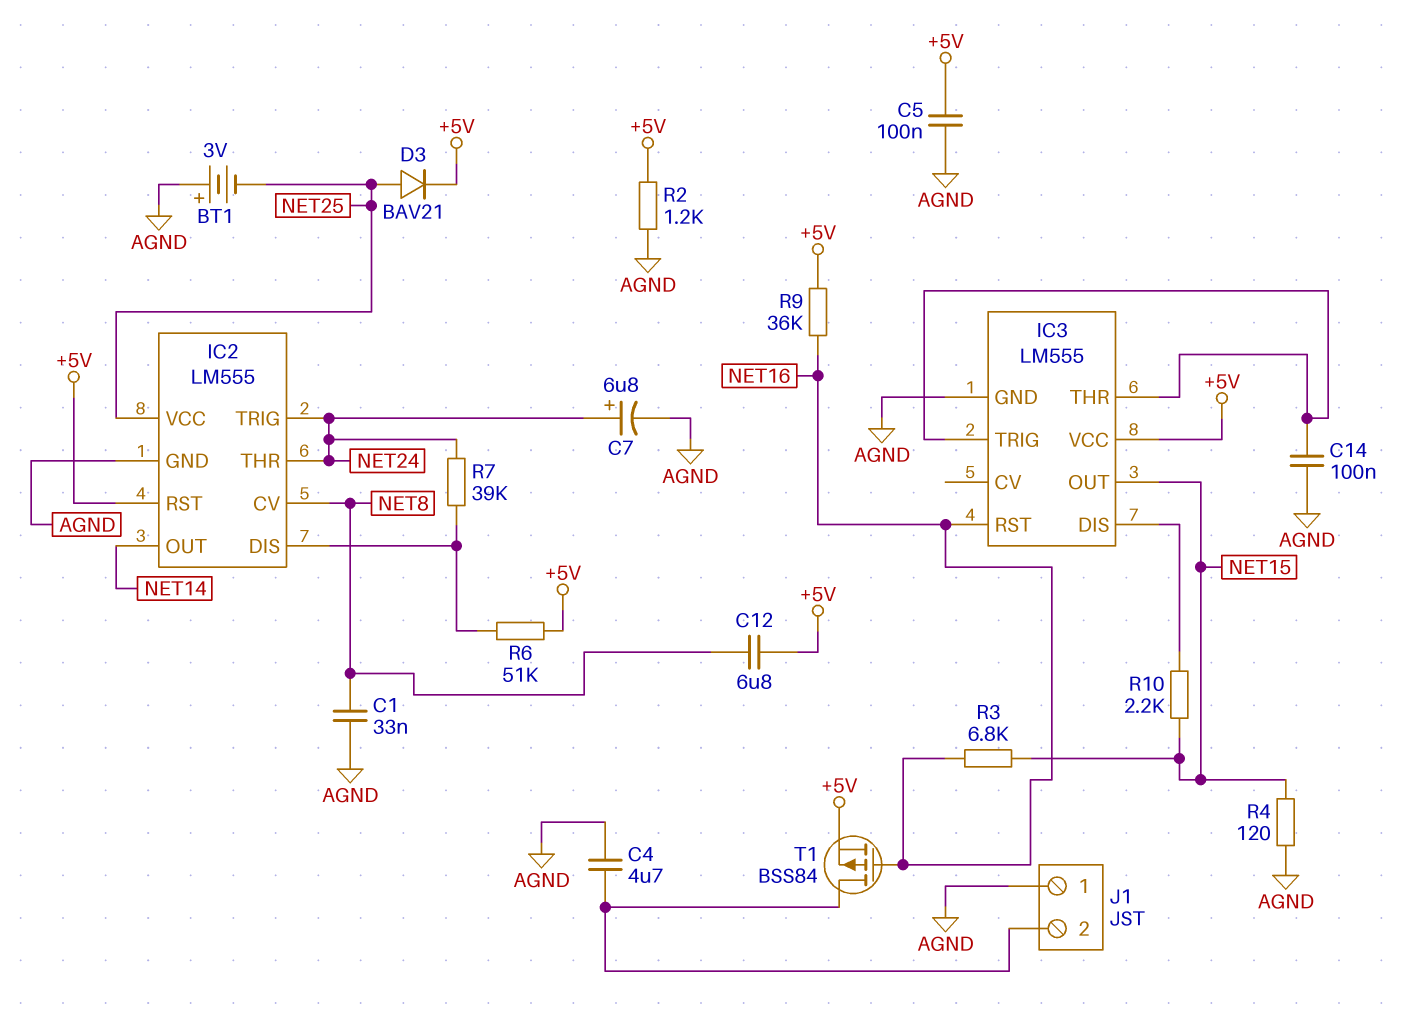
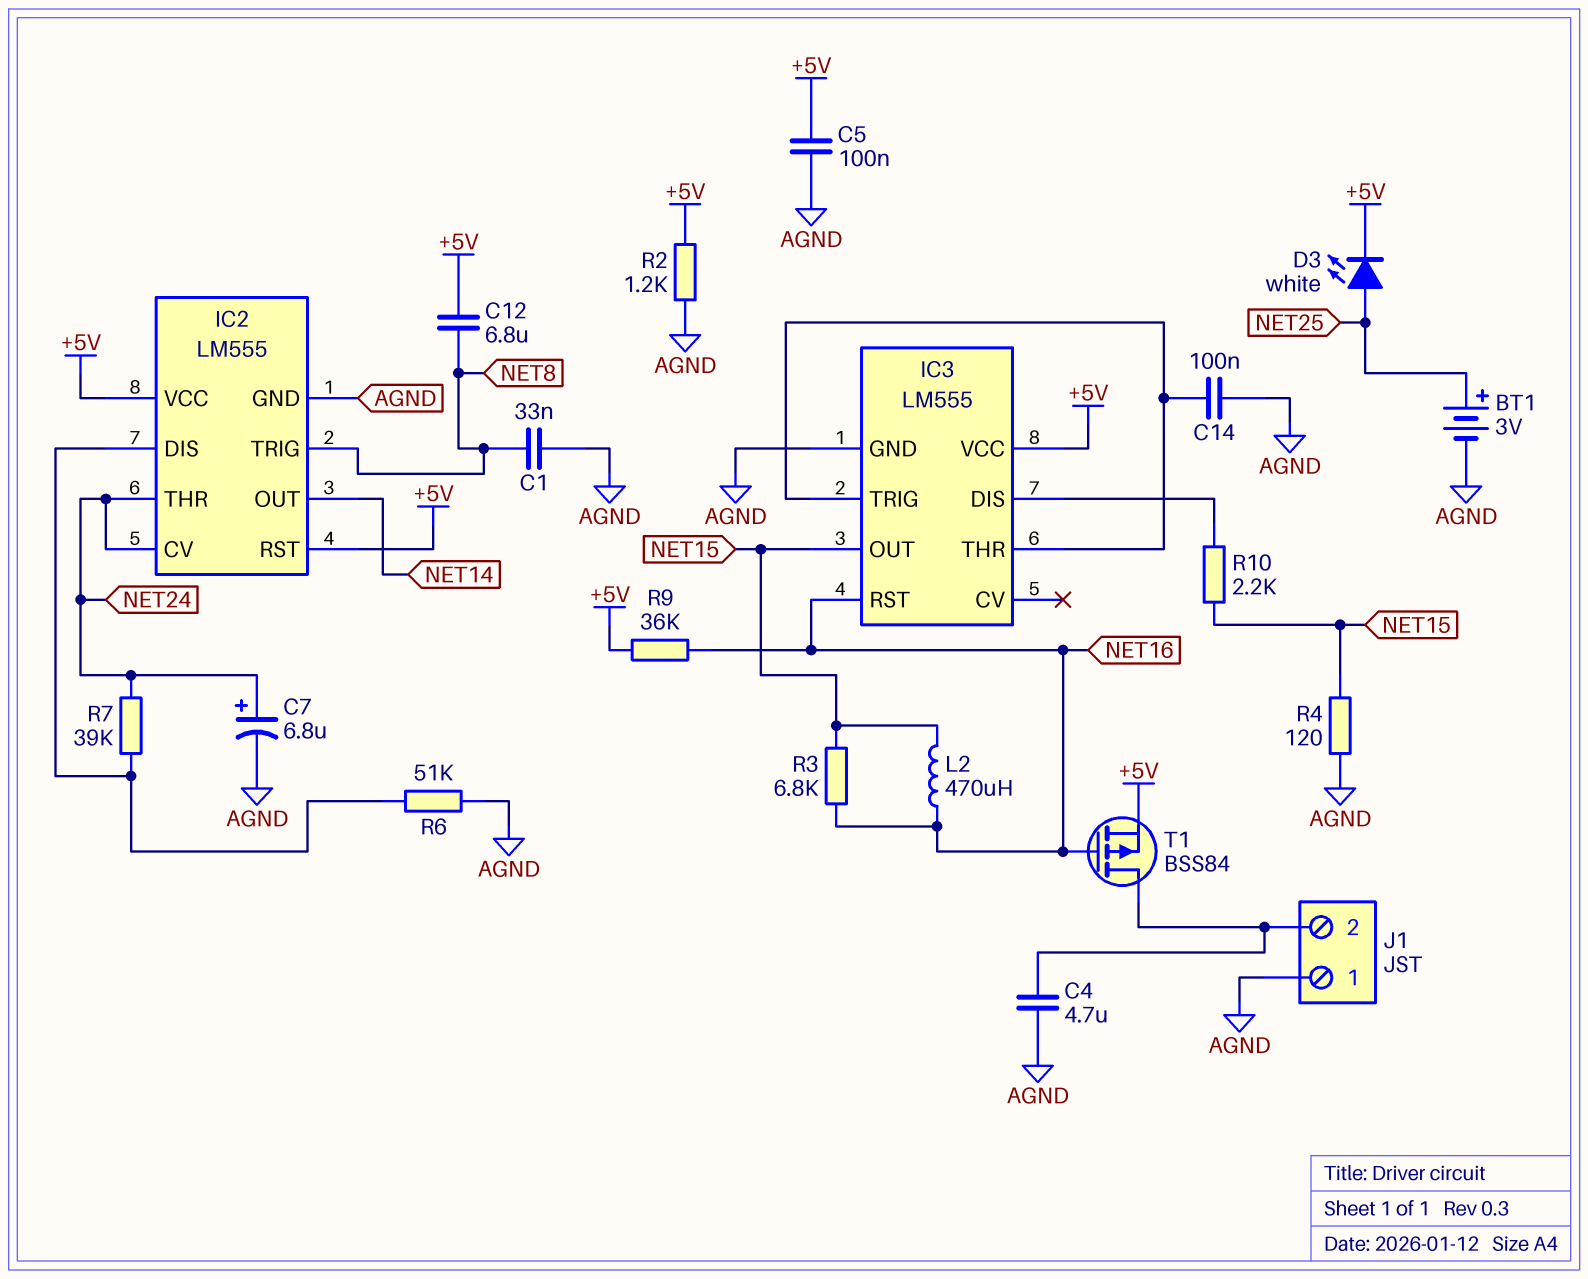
BT1: 3V (plus AGND, minus NET25) -> 3V (plus NET25, minus AGND)
D3: diode BAV21 (A NET25, K +5V) -> LED white (A NET25, K +5V)
IC2 pin CV: NET8 -> NET24
IC2 pin TRIG: NET24 -> NET8
IC2 pin VCC: NET25 -> +5V
L2: none -> 470uH (NET15, NET16)
R6: 51k (+5V, IC2/DIS) -> 51k (AGND, IC2/DIS)

